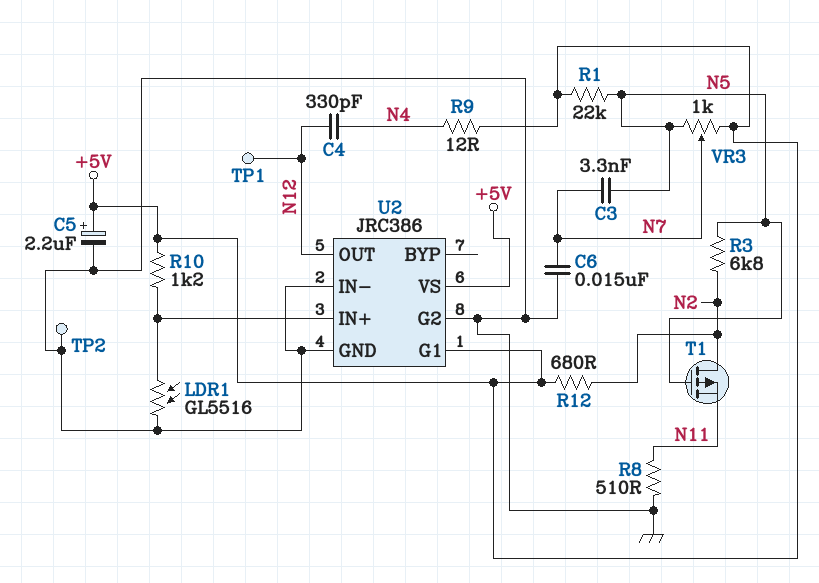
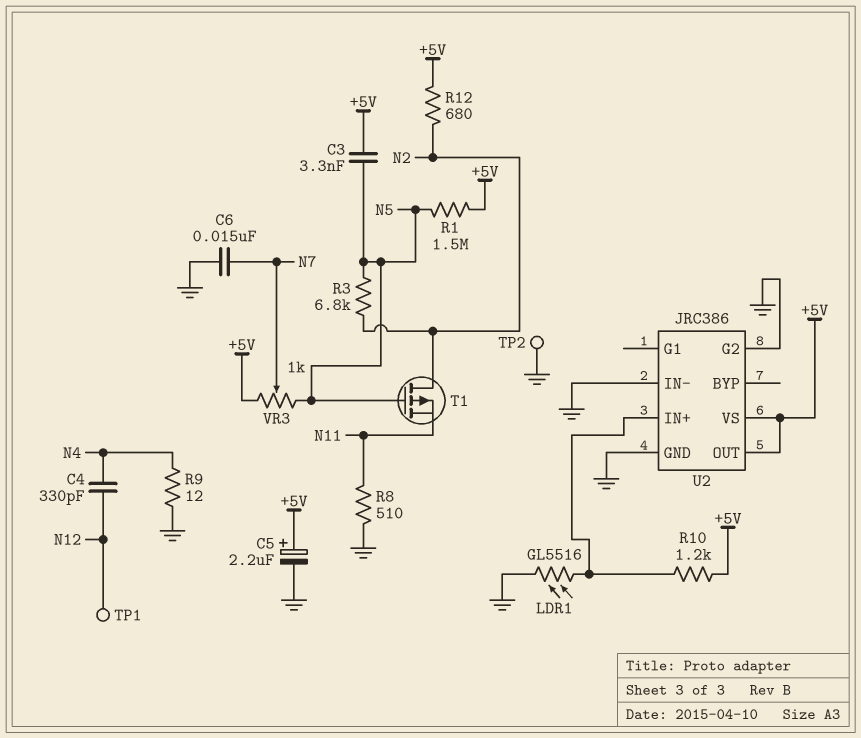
C3: 3.3nF (N5, N7) -> 3.3nF (+5V, N5)
R1: 22k (+5V, N5) -> 1.5M (+5V, N5)
R9: 12 (+5V, N4) -> 12 (GND, N4)
U2 pin G1: +5V -> none
U2 pin OUT: N12 -> +5V

